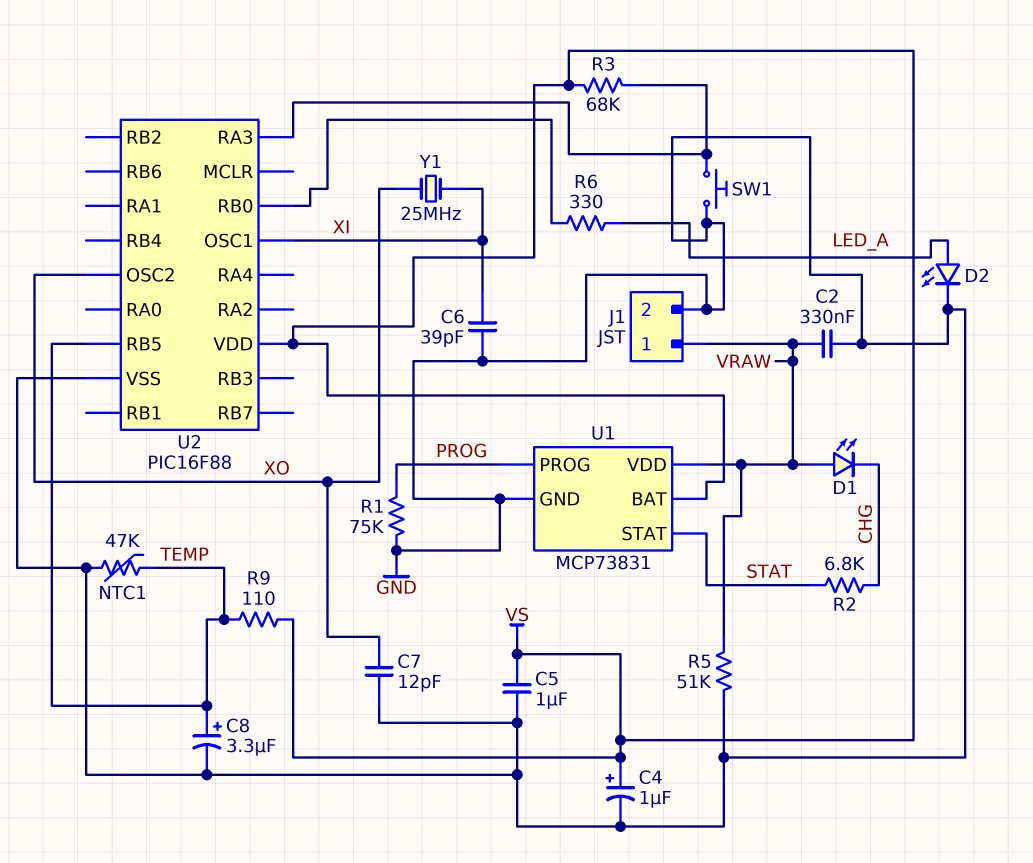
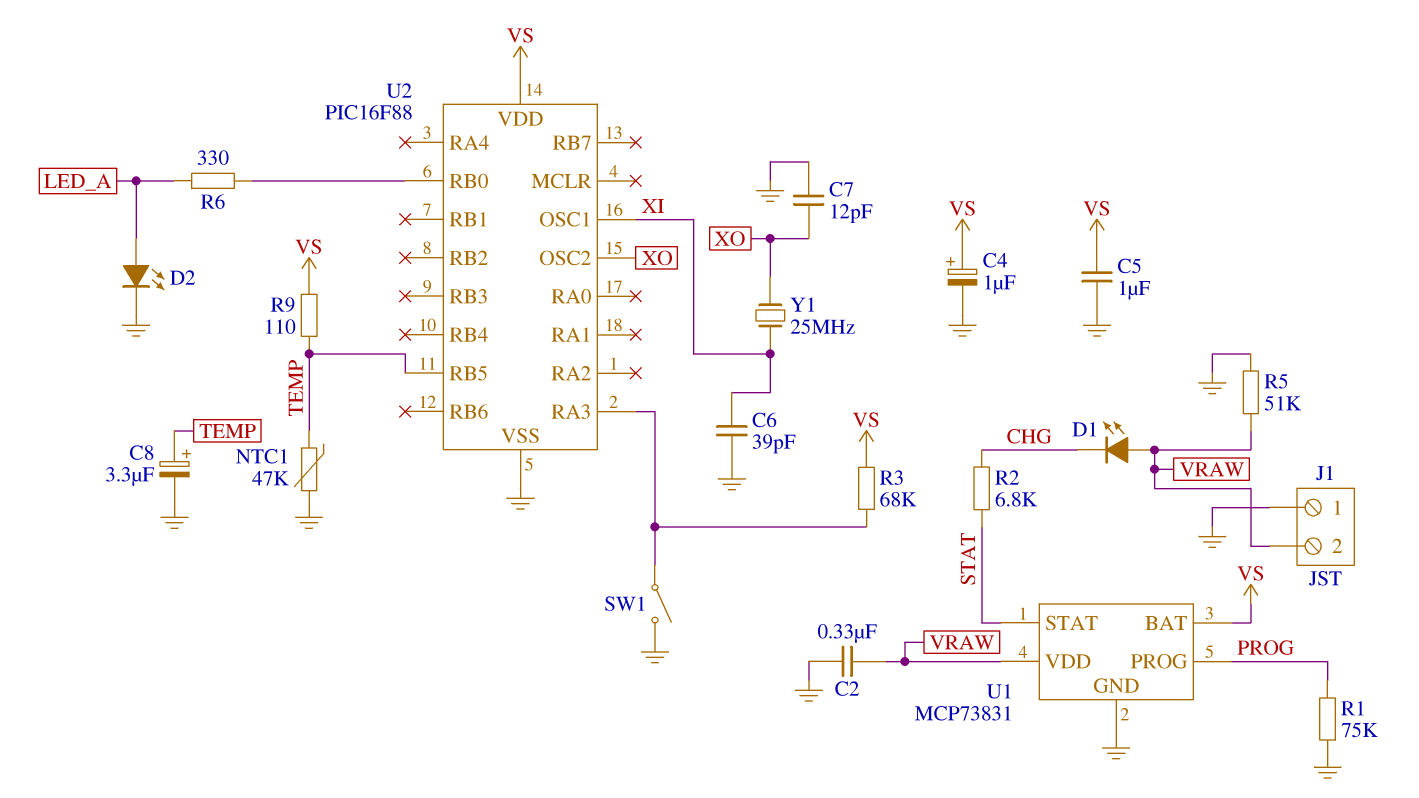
J1 pin 1: VRAW -> GND
J1 pin 2: GND -> VRAW
SW1: button (GND, U2/RA3) -> switch (GND, U2/RA3)

